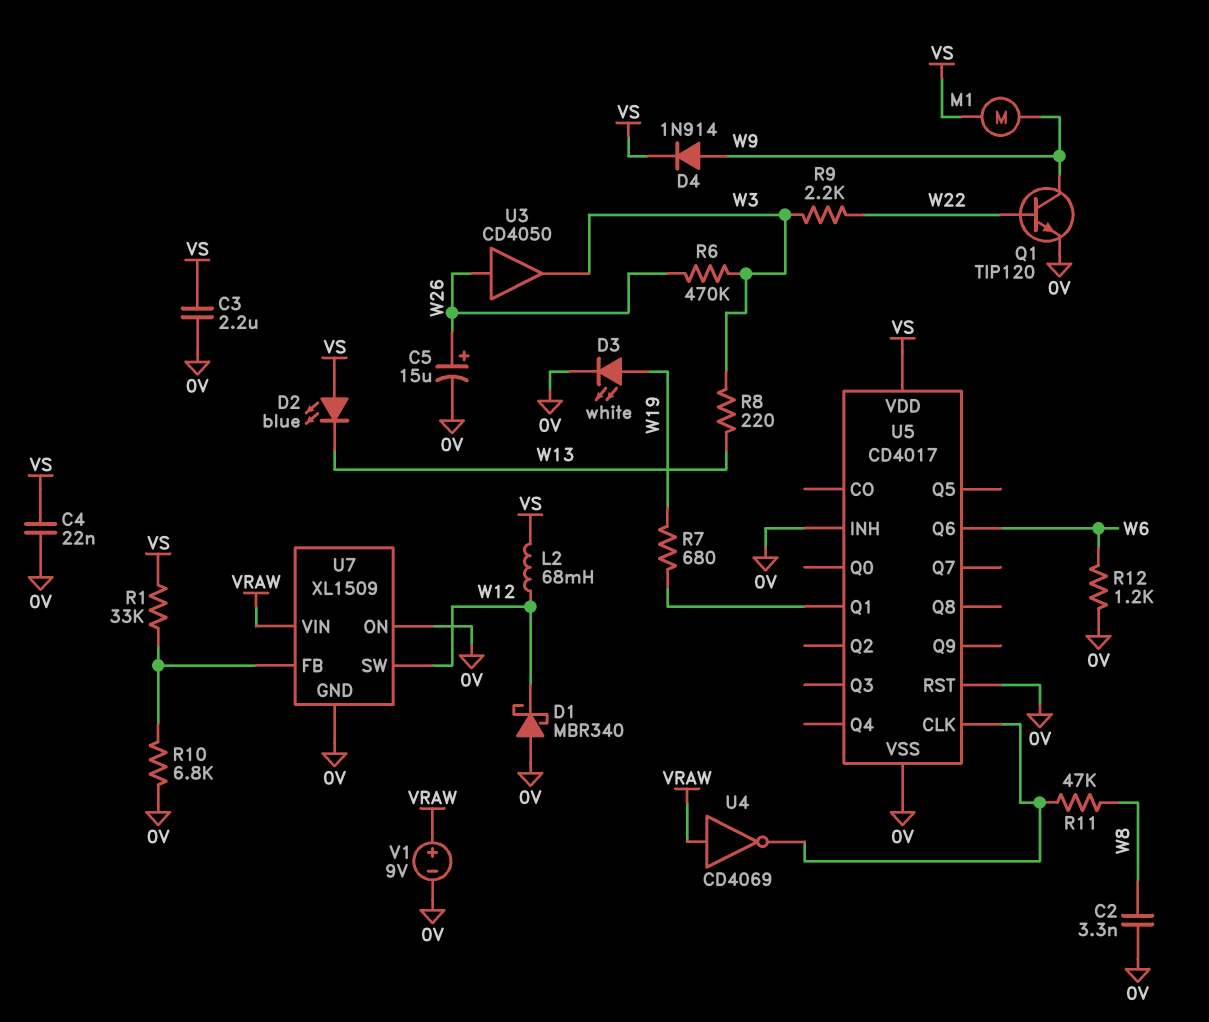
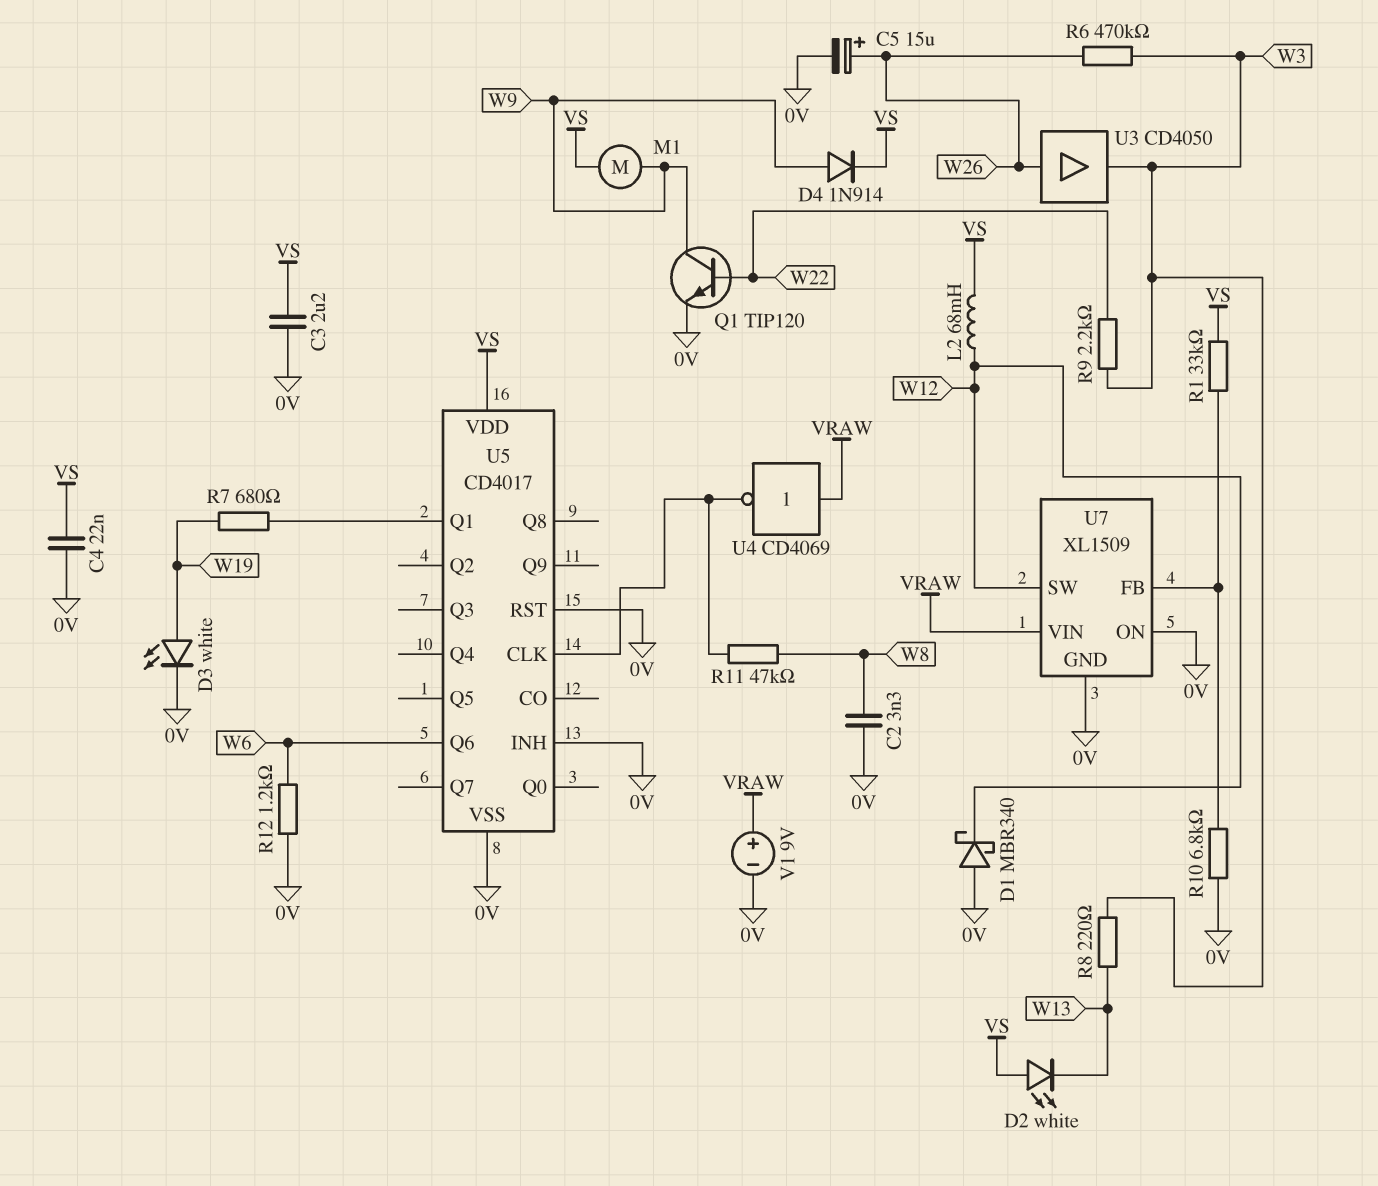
D2: LED blue (A VS, K W13) -> LED white (A VS, K W13)

